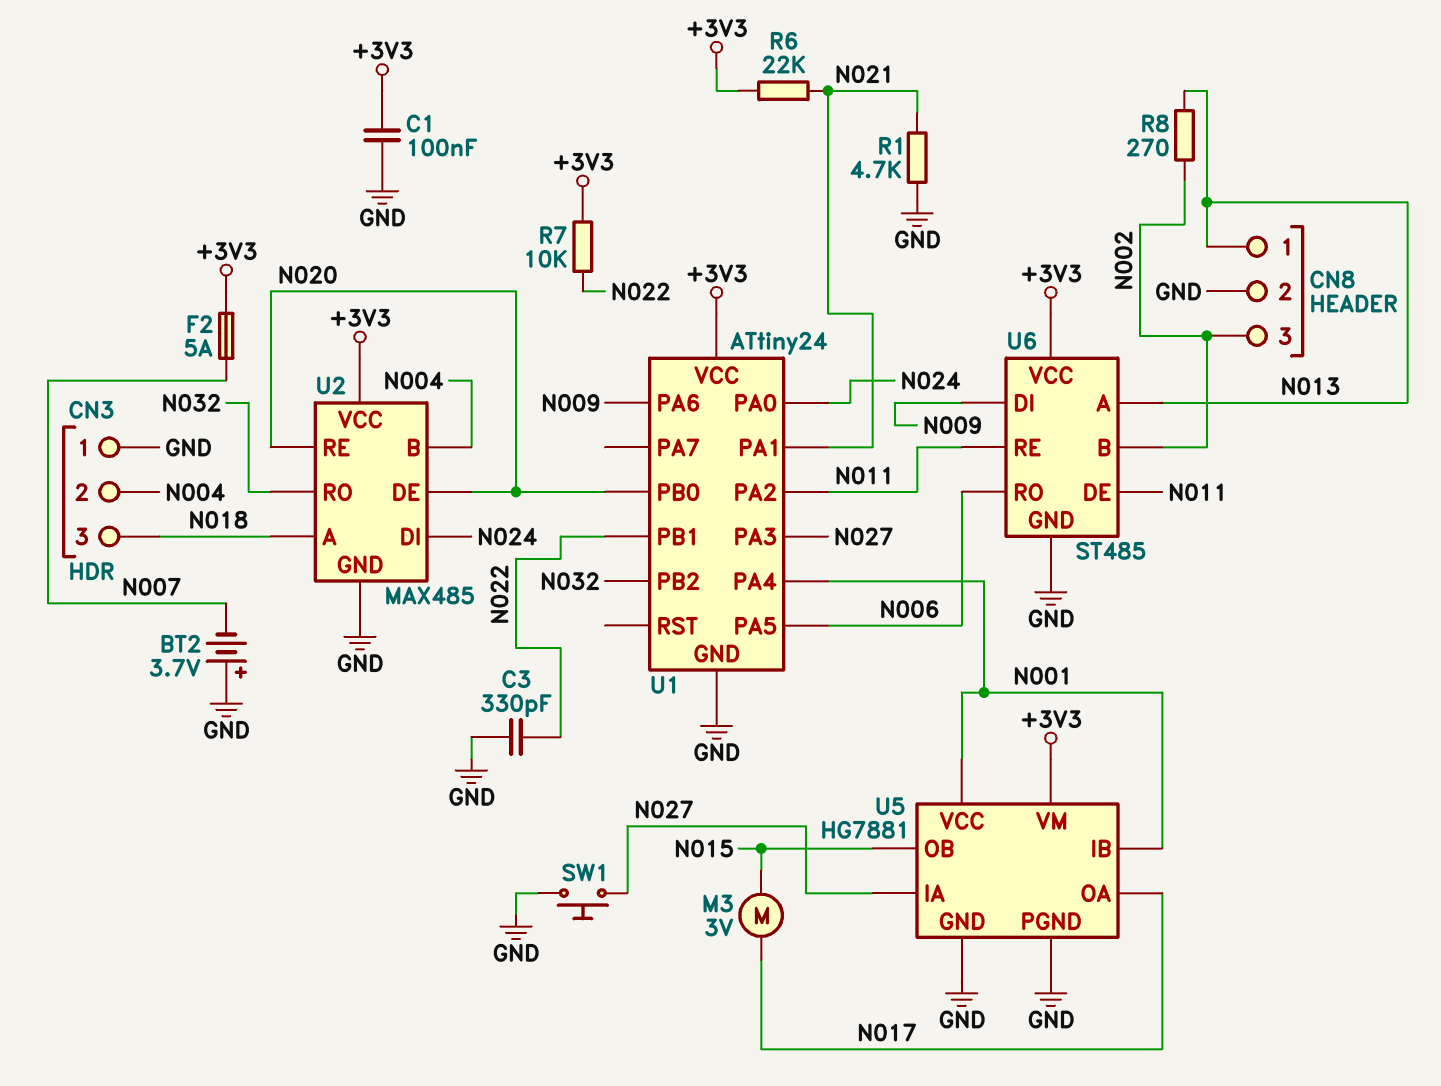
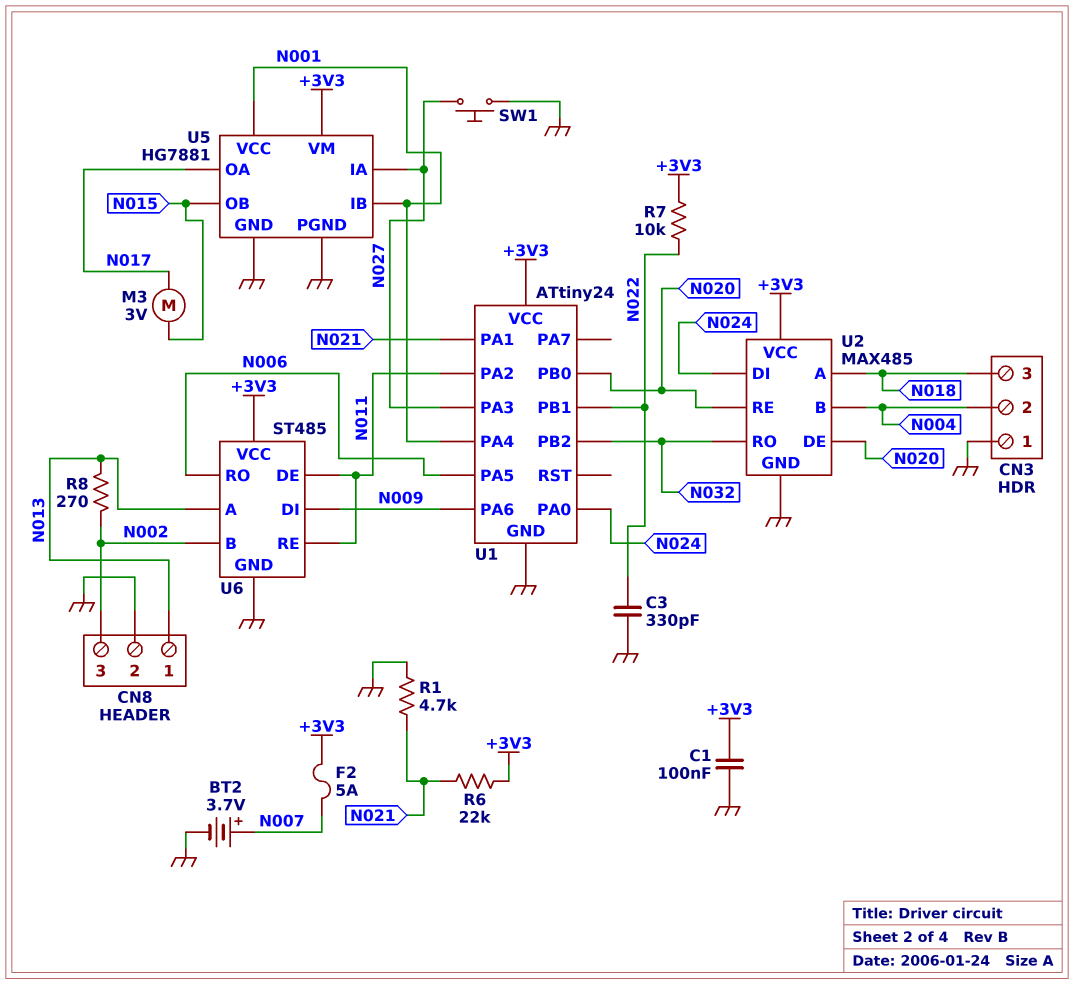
BT2: 3.7V (plus GND, minus N007) -> 3.7V (plus N007, minus GND)

